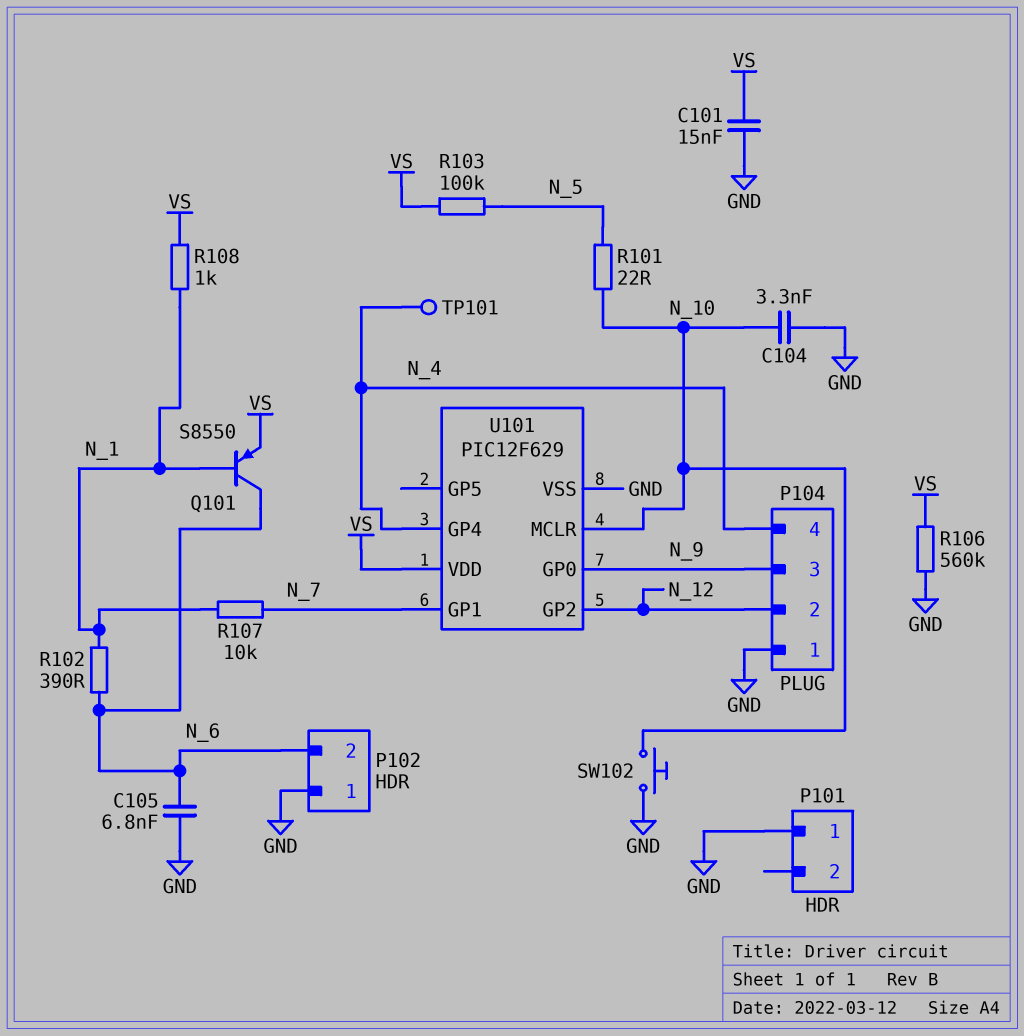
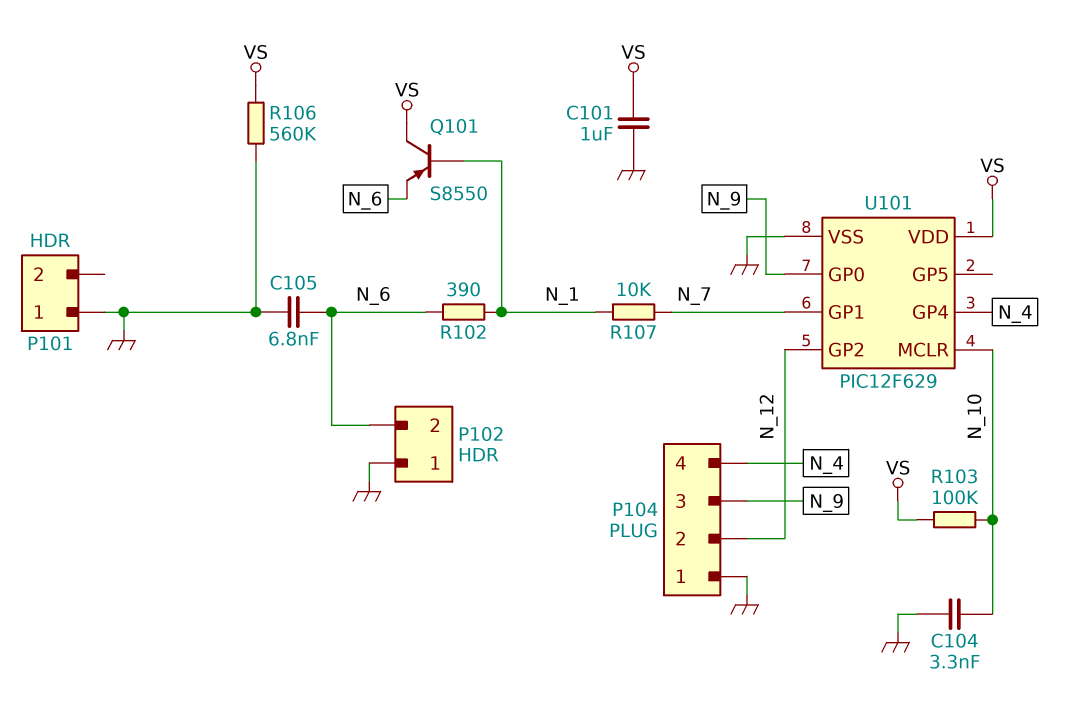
C101: 15nF (GND, VS) -> 1uF (GND, VS)
Q101: PNP S8550 (B N_1, C N_6, E VS) -> PNP S8550 (B N_1, C VS, E N_6)
R101: 22 (N_5, N_10) -> none
R103: 100k (N_5, VS) -> 100k (N_10, VS)
R108: 1k (N_1, VS) -> none
SW102: button (GND, N_10) -> none
TP101: test point (N_4) -> none

